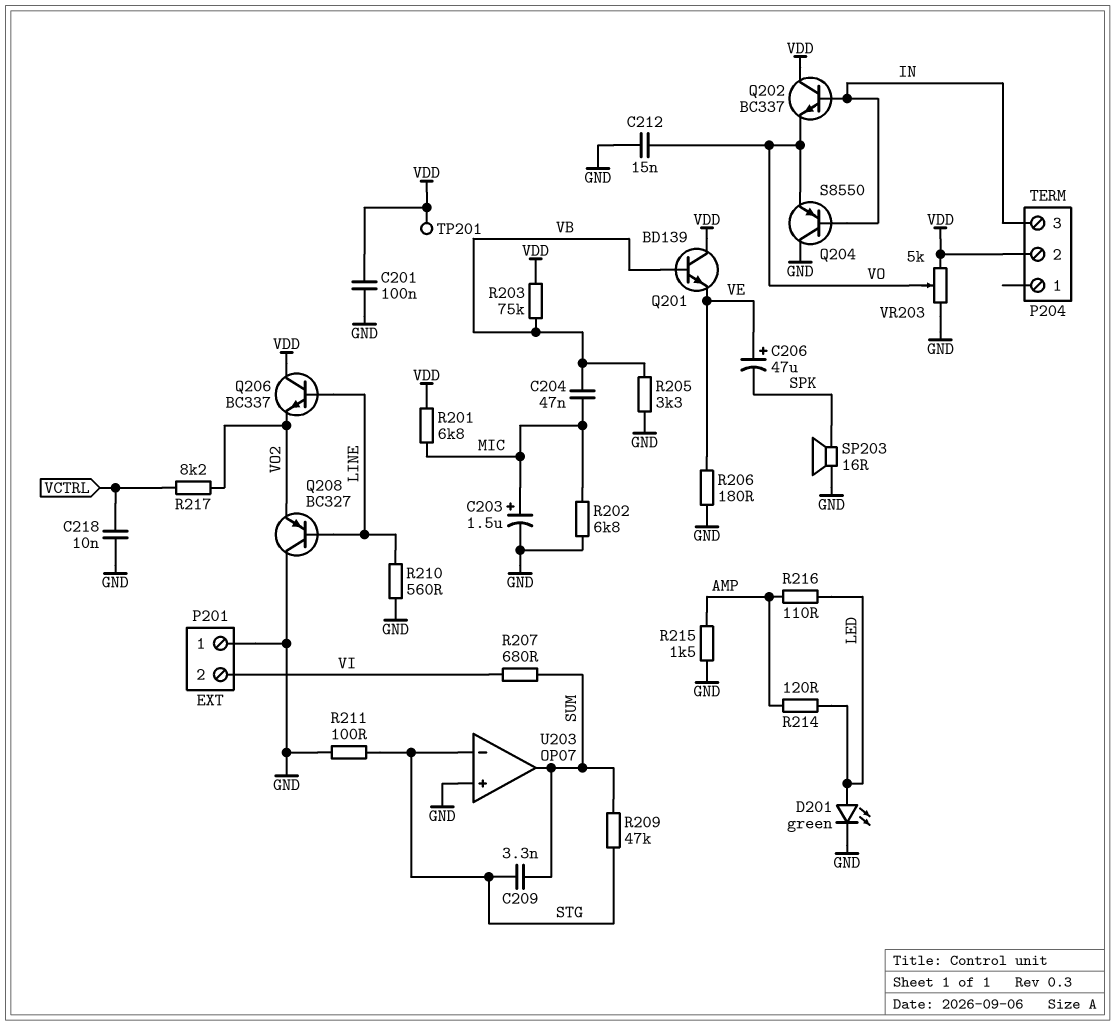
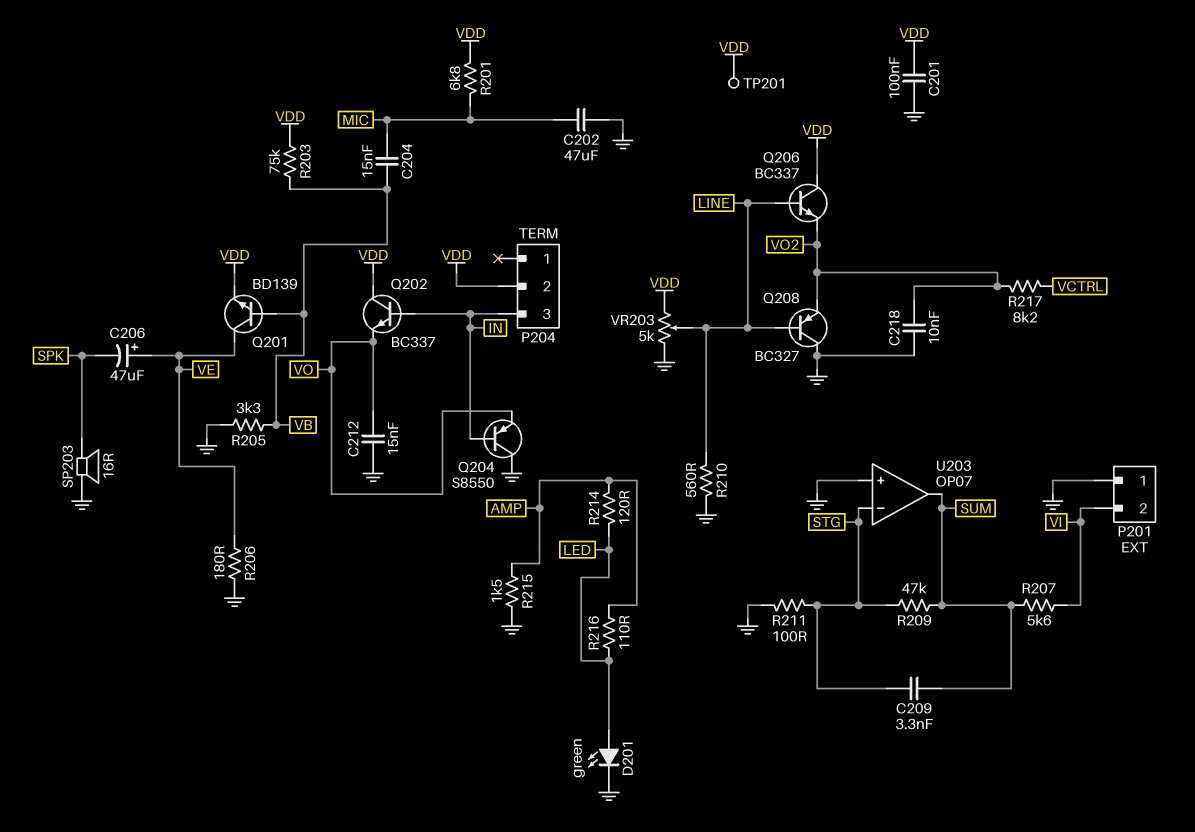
C202: none -> 47uF (GND, MIC)
C203: 1.5uF (plus MIC, minus GND) -> none
C204: 47nF (MIC, VB) -> 15nF (MIC, VB)
C218: 10nF (GND, VCTRL) -> 10nF (GND, VO2)
Q201: NPN BD139 (B VB, C VDD, E VE) -> NPN BD139 (B VB, C VE, E VDD)
R202: 6.8k (GND, MIC) -> none
R207: 680 (SUM, VI) -> 5.6k (SUM, VI)
VR203: 5k (GND, VDD, wiper VO) -> 5k (GND, VDD, wiper LINE)

